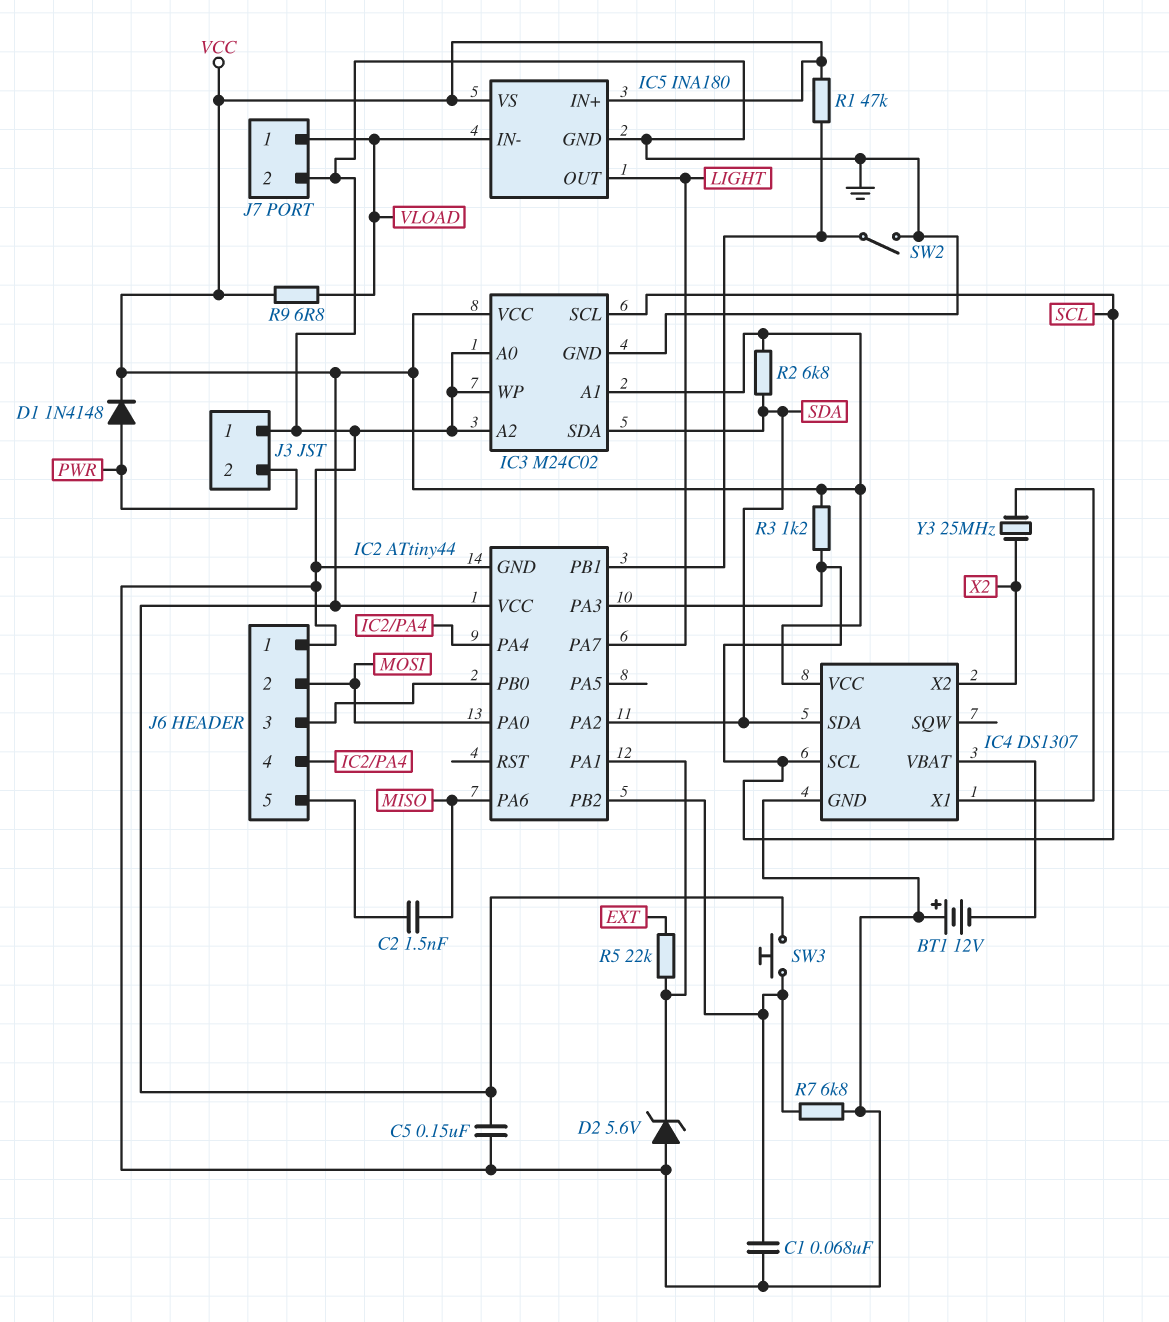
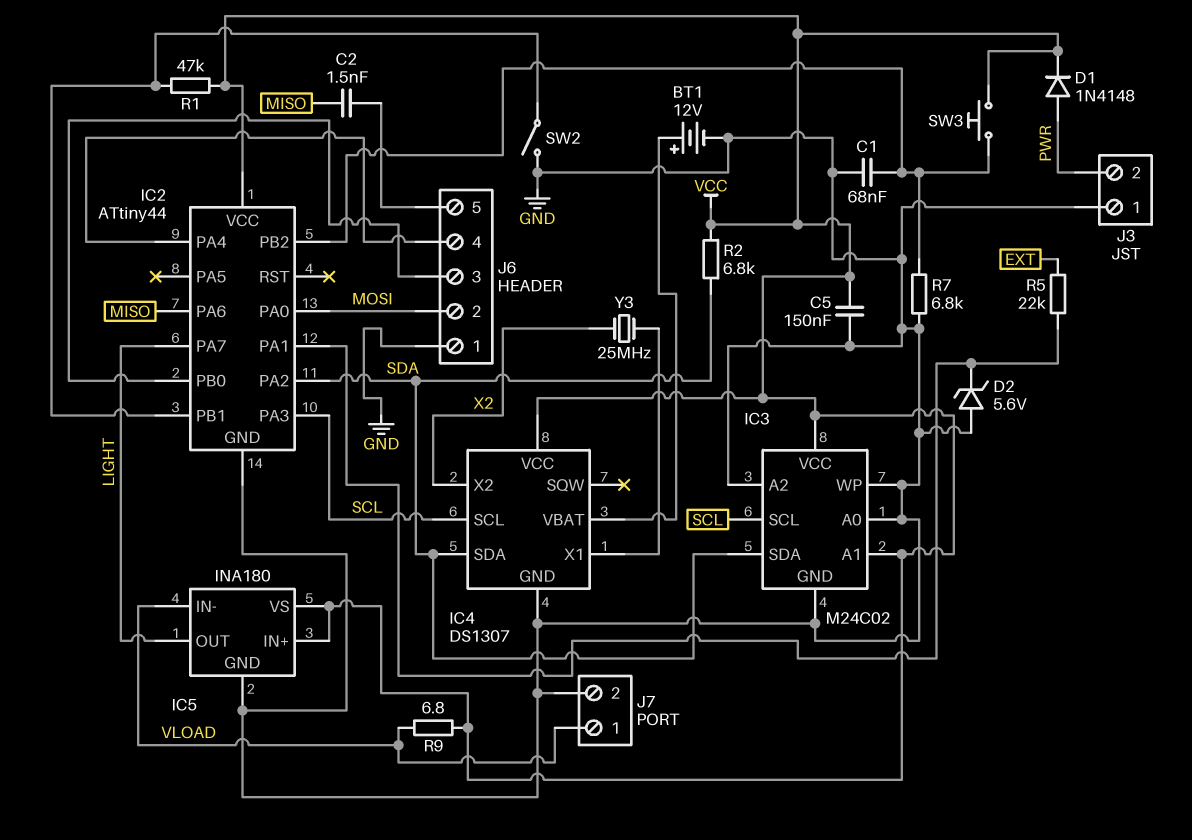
BT1: 12V (plus GND, minus IC4/VBAT) -> 12V (plus IC4/VBAT, minus GND)
R3: 1.2k (SCL, VCC) -> none

